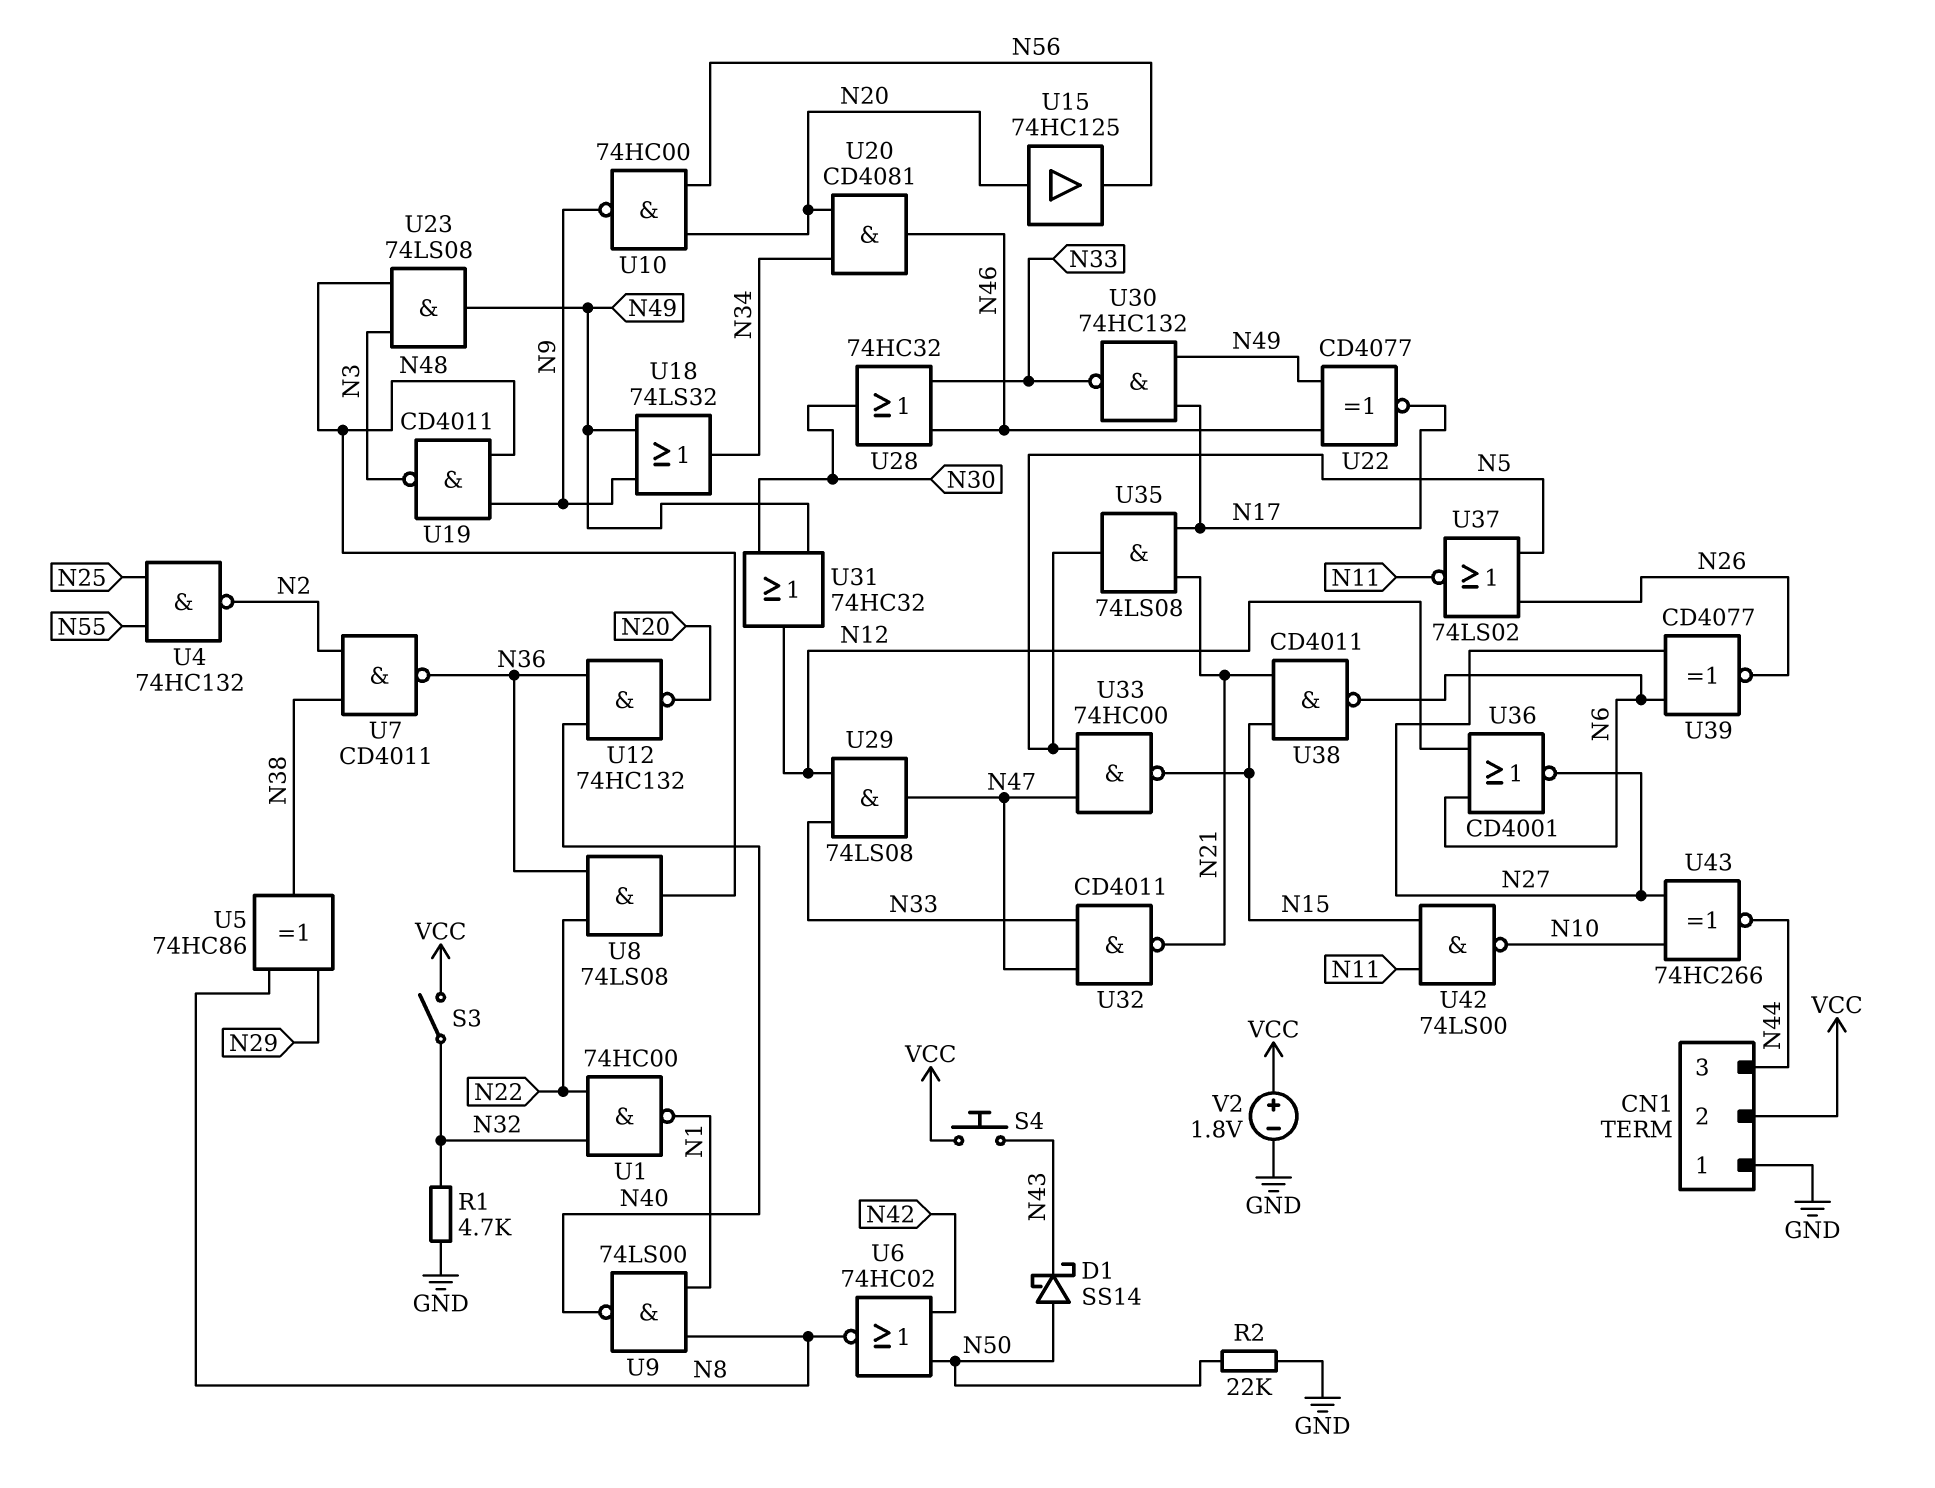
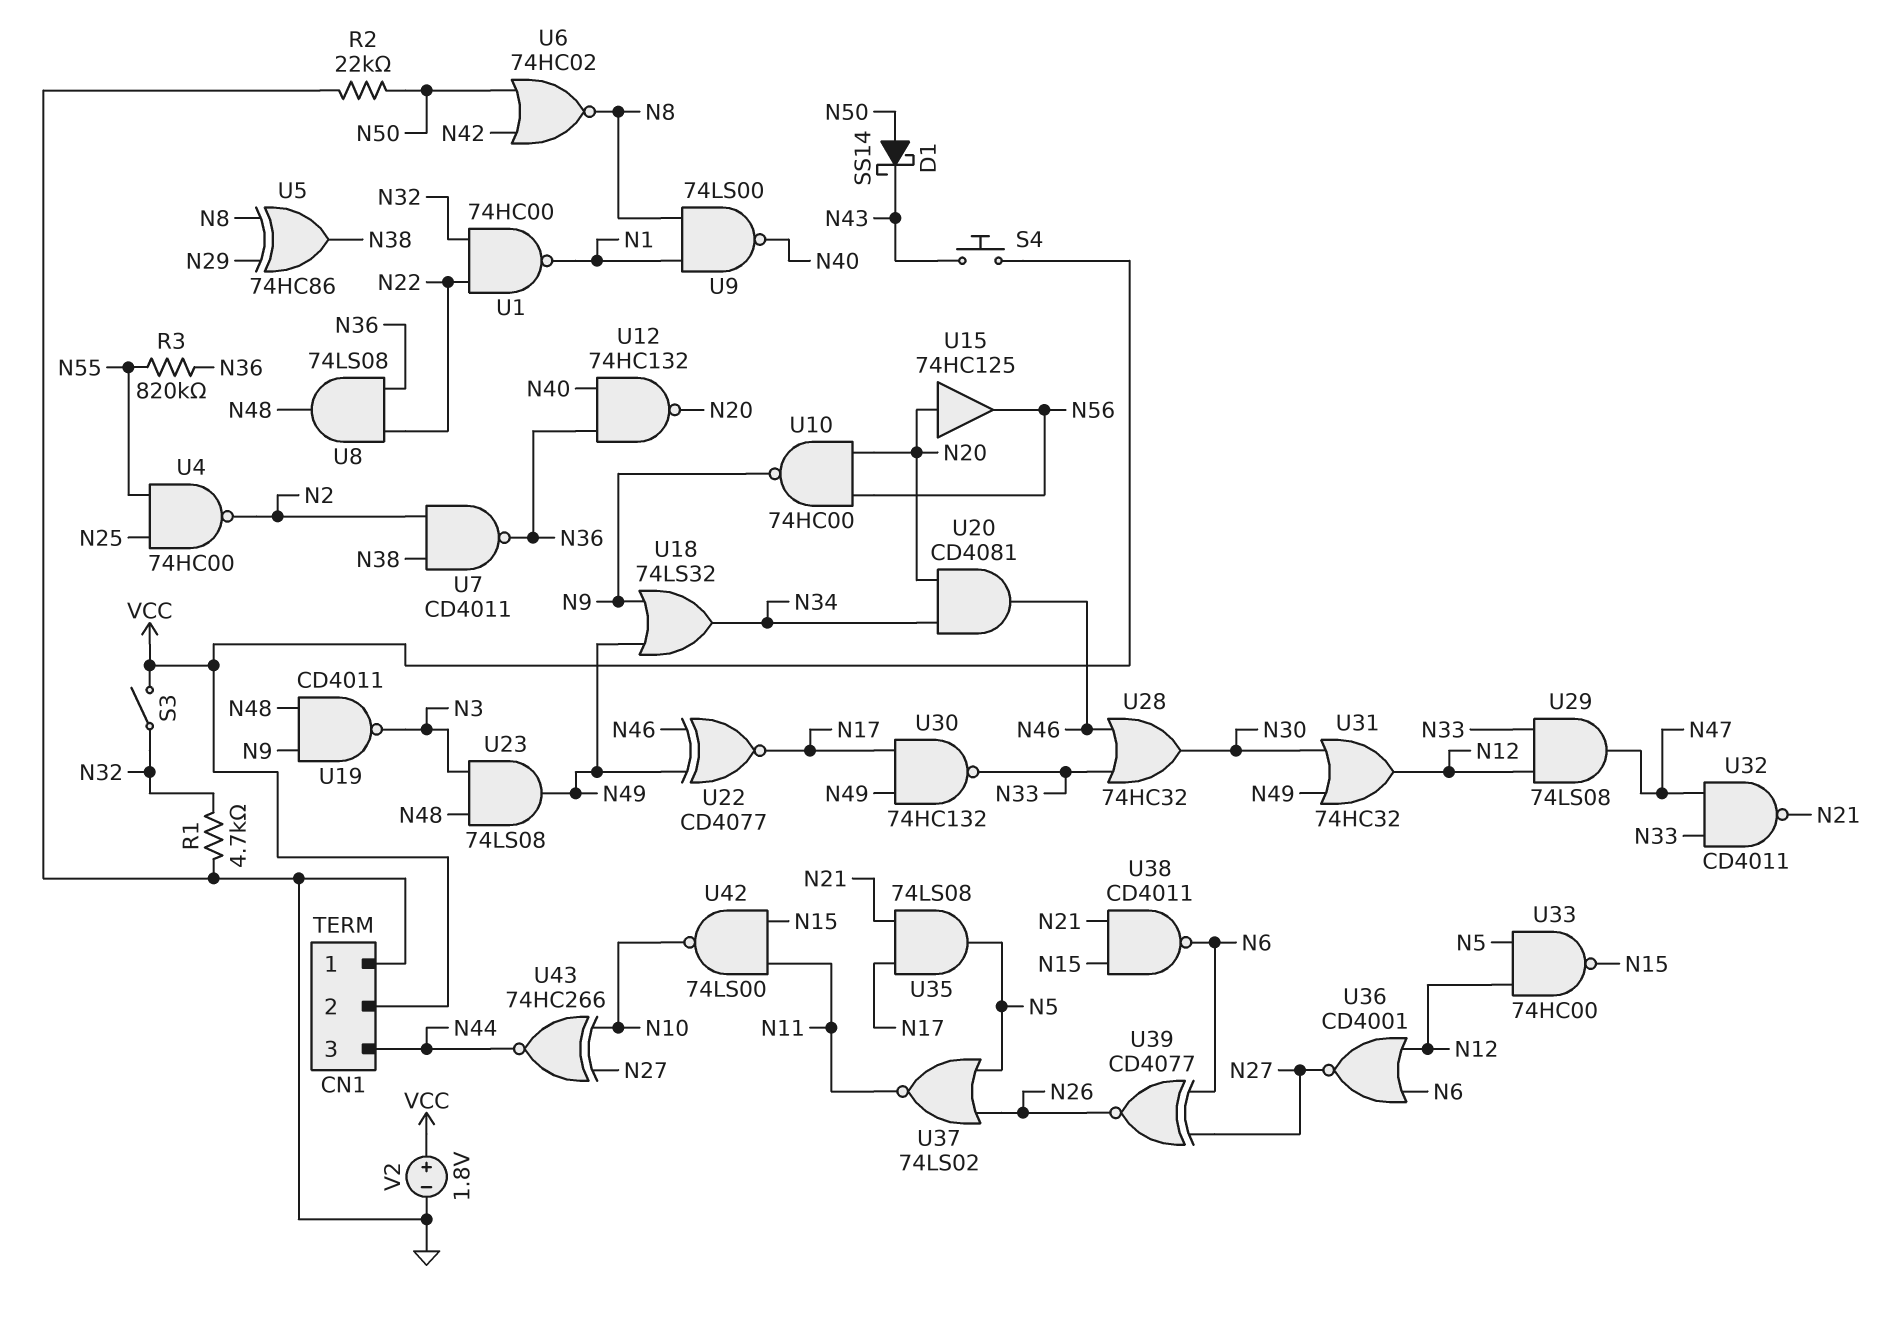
R3: none -> 820k (N36, N55)
U4: NAND 74HC132 (in N25, in N55, out N2) -> NAND 74HC00 (in N25, in N55, out N2)
U33: NAND 74HC00 (in N5, in N47, out N15) -> NAND 74HC00 (in N5, in N12, out N15)

